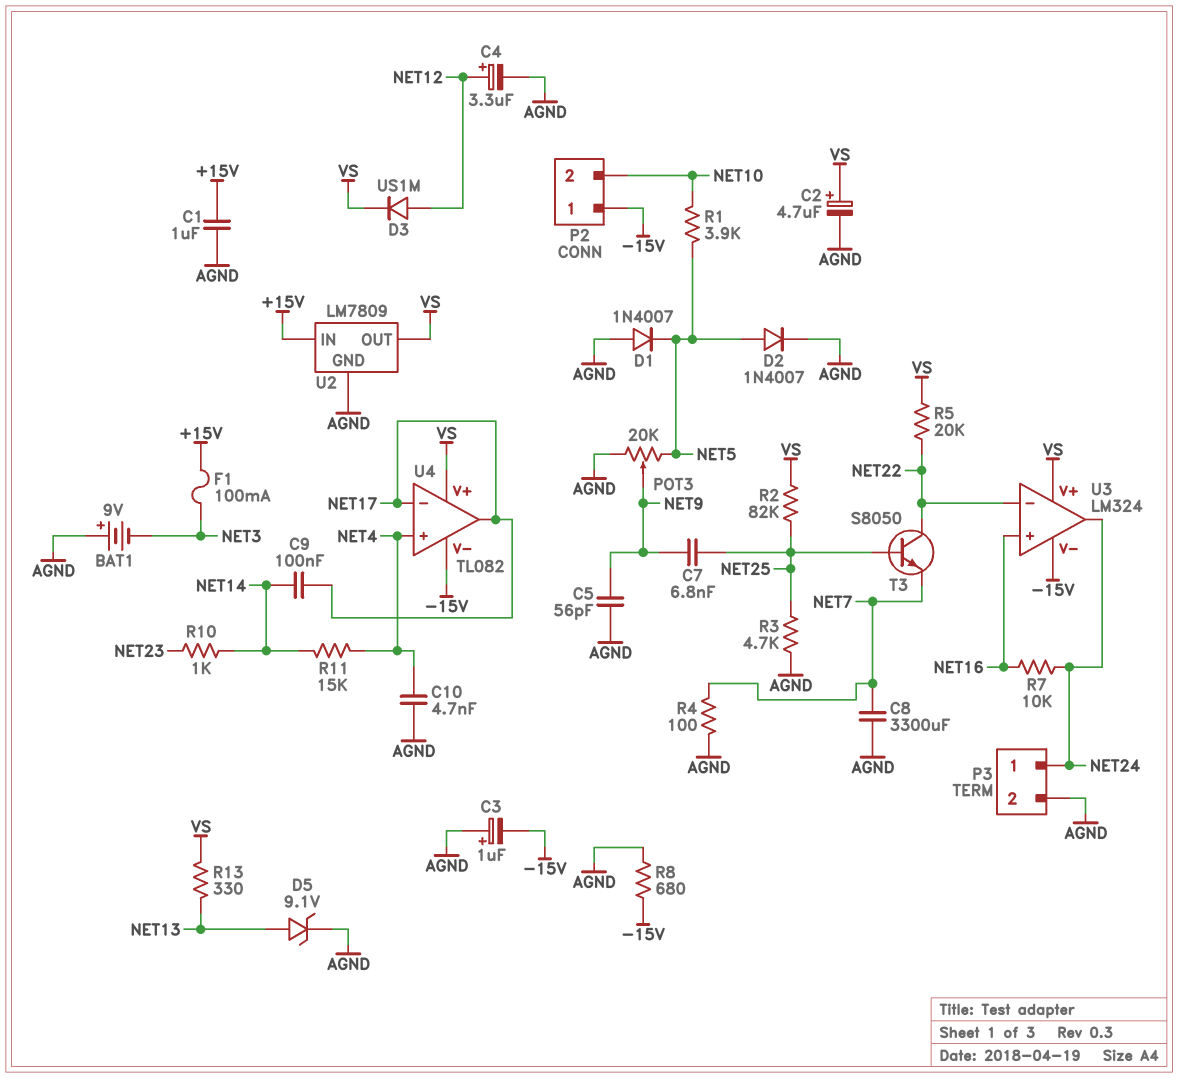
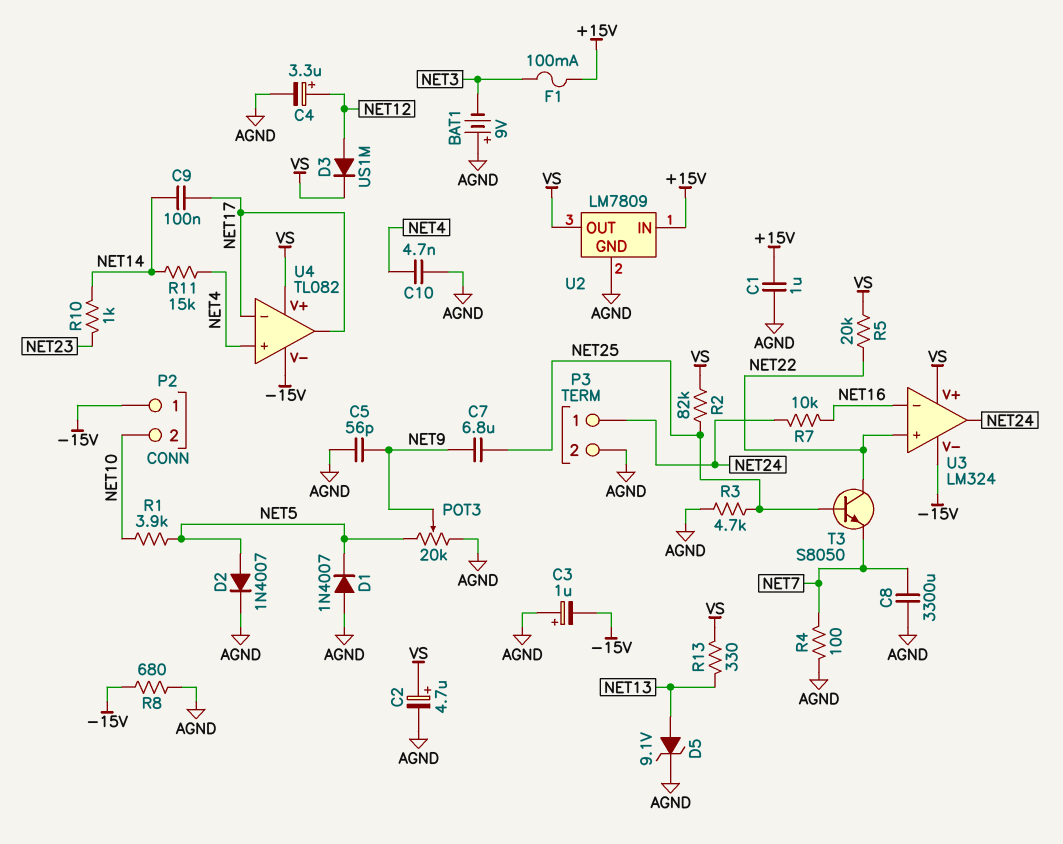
C7: 6.8nF (NET9, NET25) -> 6.8uF (NET9, NET25)
U3 pin in+: NET16 -> NET22
U3 pin in-: NET22 -> NET16

